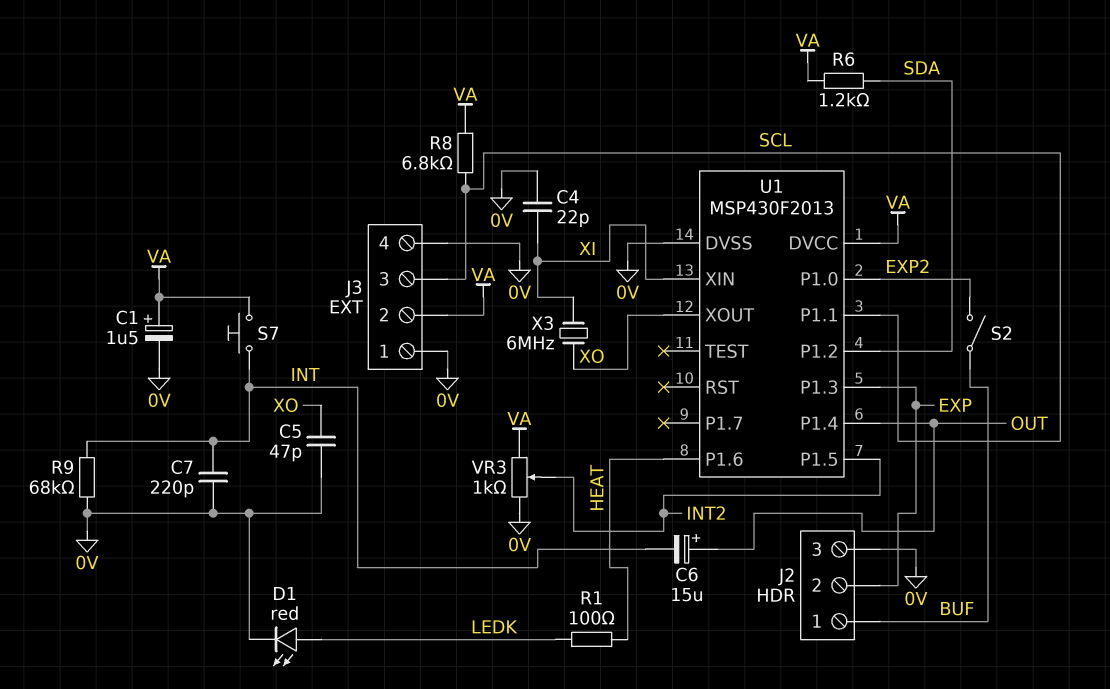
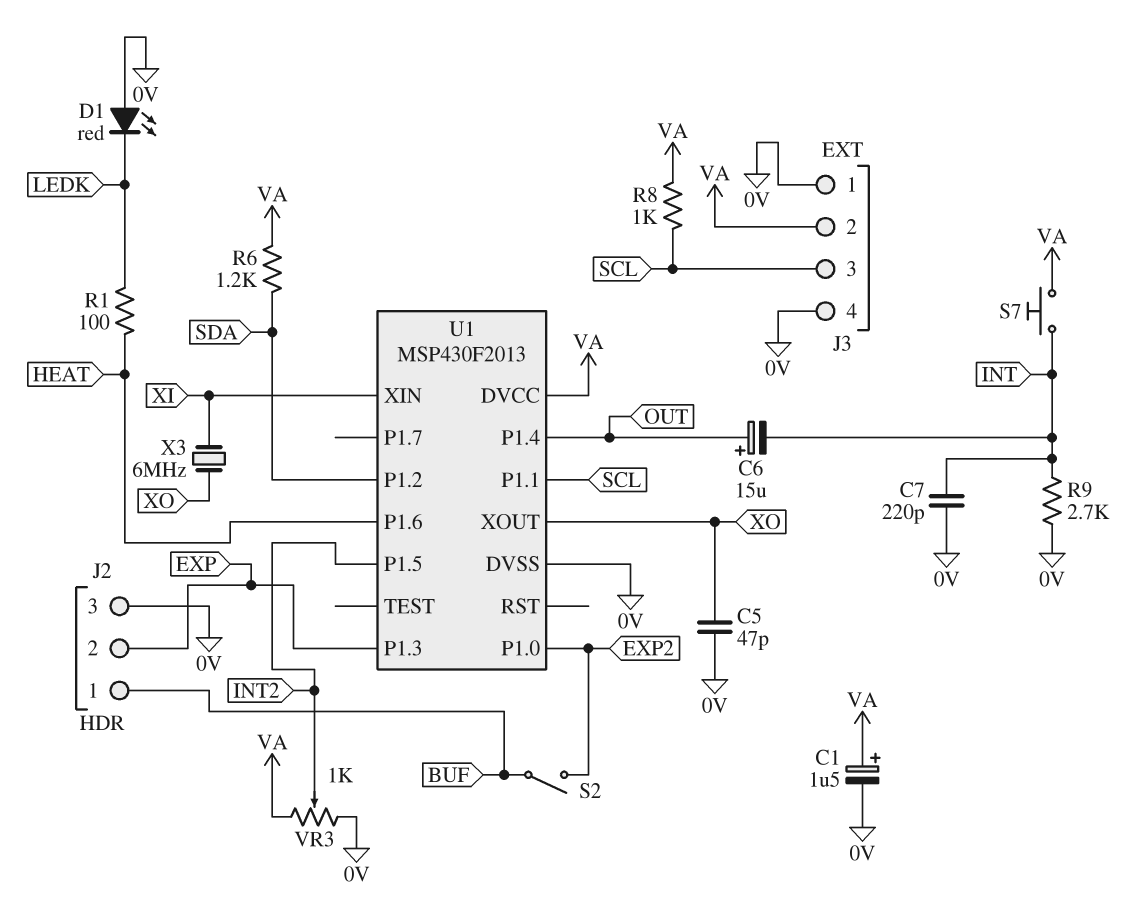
C4: 22pF (0V, XI) -> none
D1: LED red (A LEDK, K 0V) -> LED red (A 0V, K LEDK)
R8: 6.8k (SCL, VA) -> 1k (SCL, VA)
R9: 68k (0V, INT) -> 2.7k (0V, INT)

